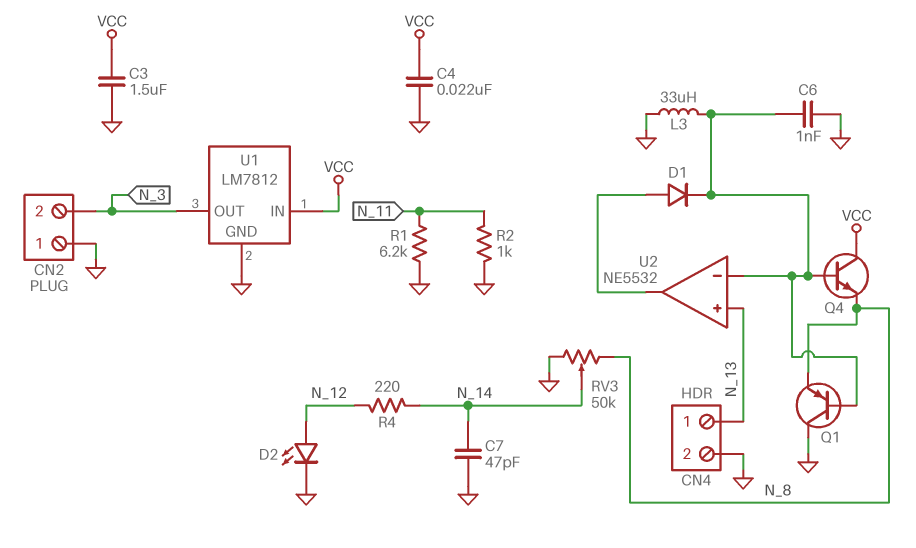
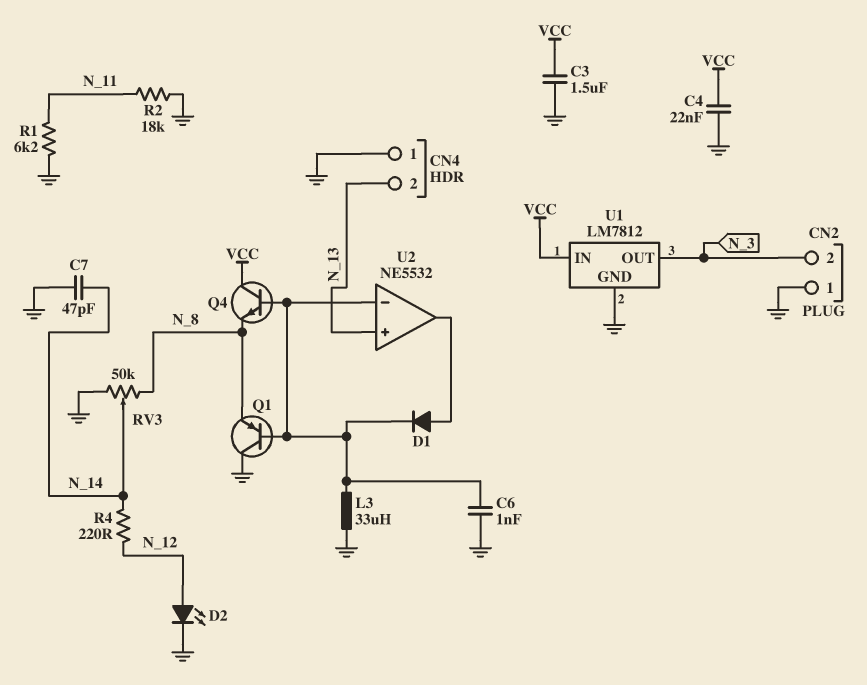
CN4 pin 1: N_13 -> GND
CN4 pin 2: GND -> N_13
R2: 1k (GND, N_11) -> 18k (GND, N_11)

